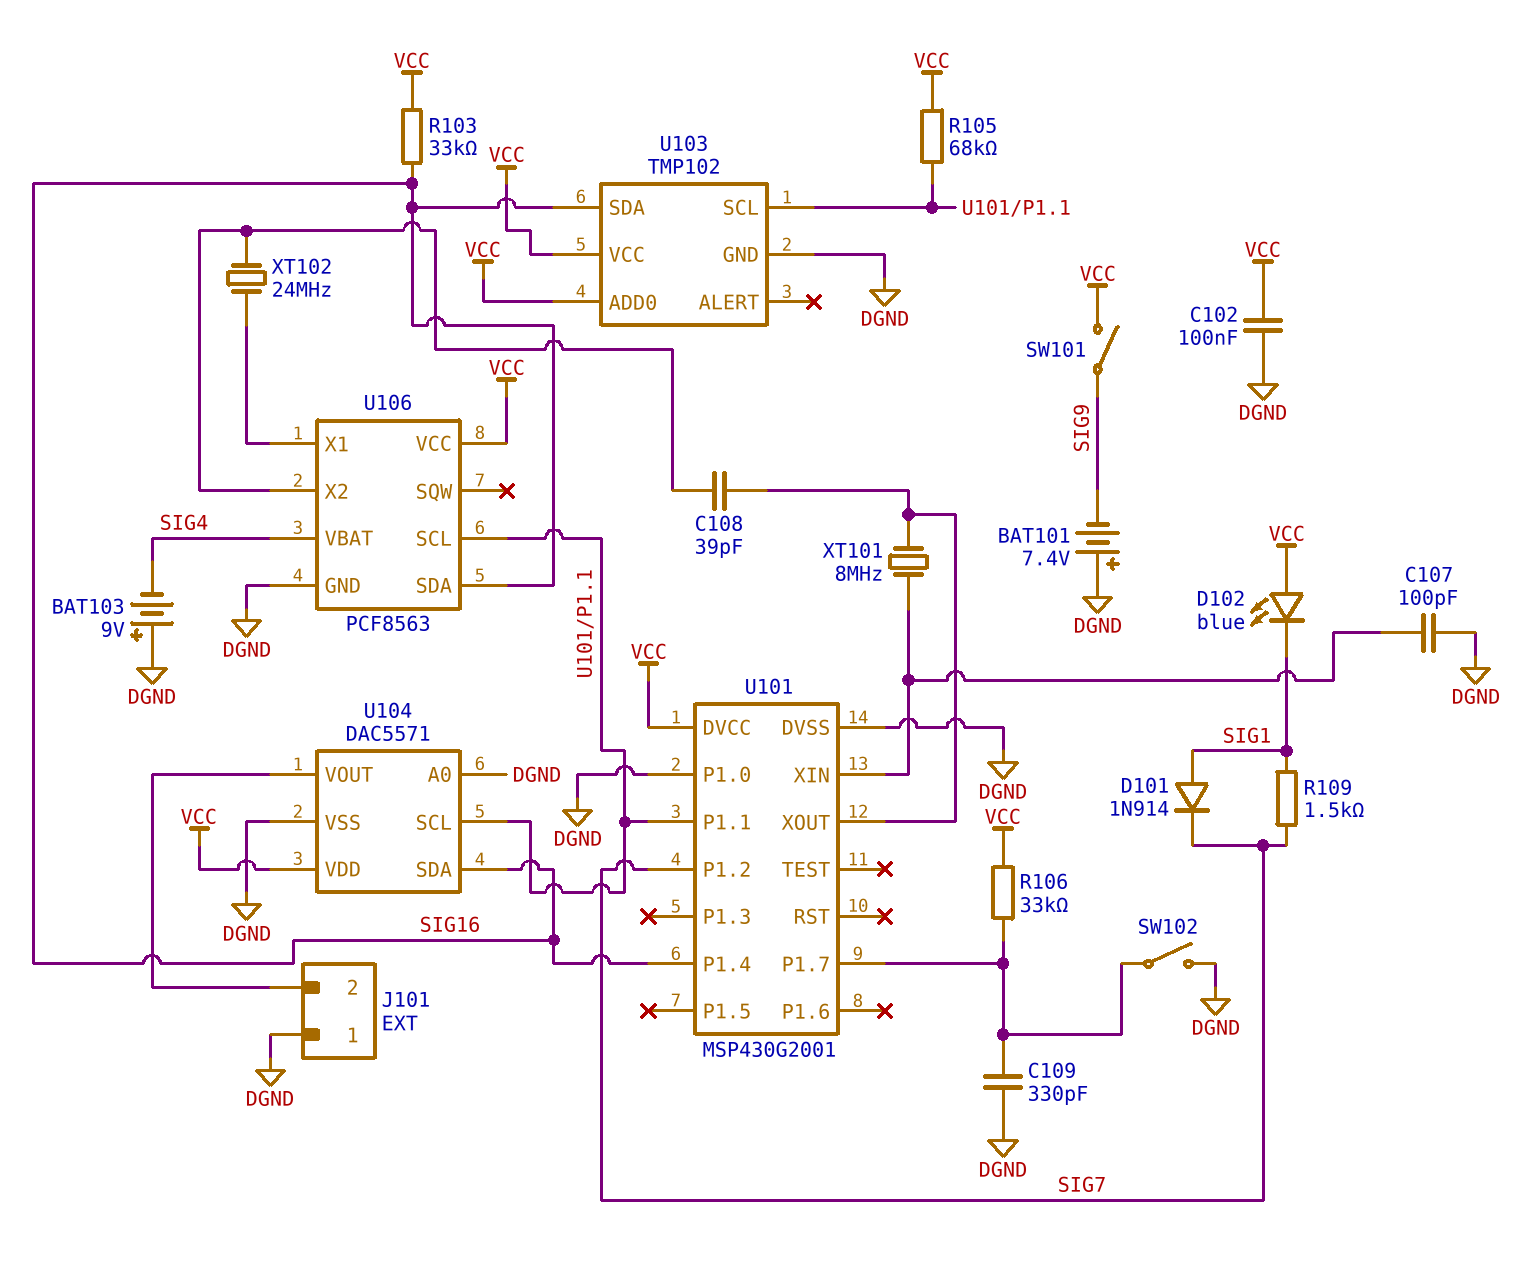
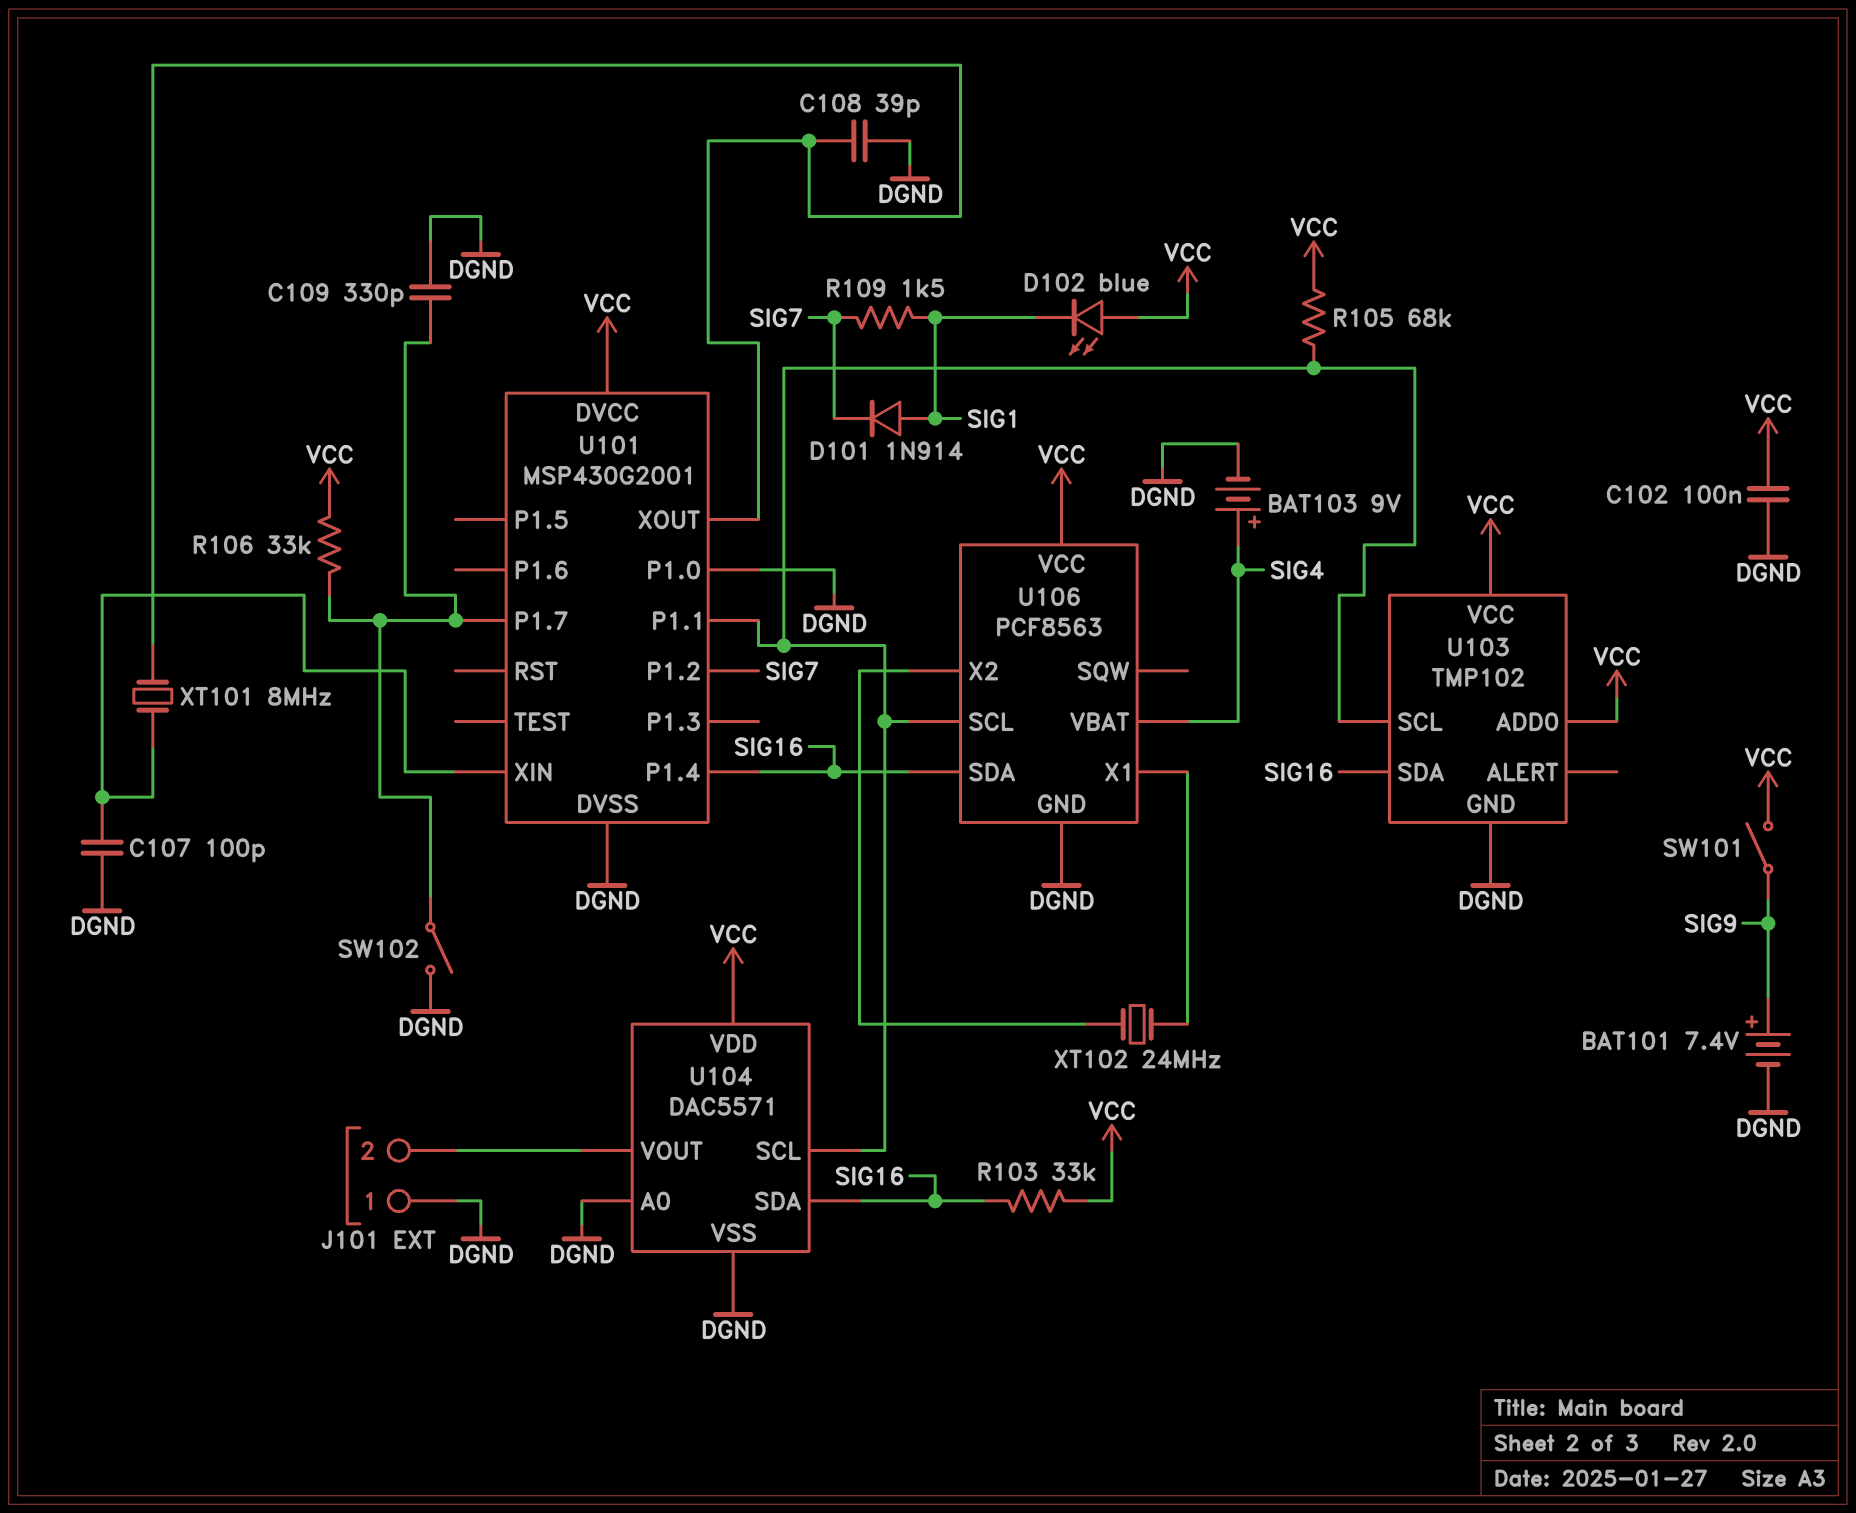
BAT101: 7.4V (plus DGND, minus SIG9) -> 7.4V (plus SIG9, minus DGND)
BAT103: 9V (plus DGND, minus SIG4) -> 9V (plus SIG4, minus DGND)
C108: 39pF (U101/XOUT, U106/X2) -> 39pF (DGND, U101/XOUT)

